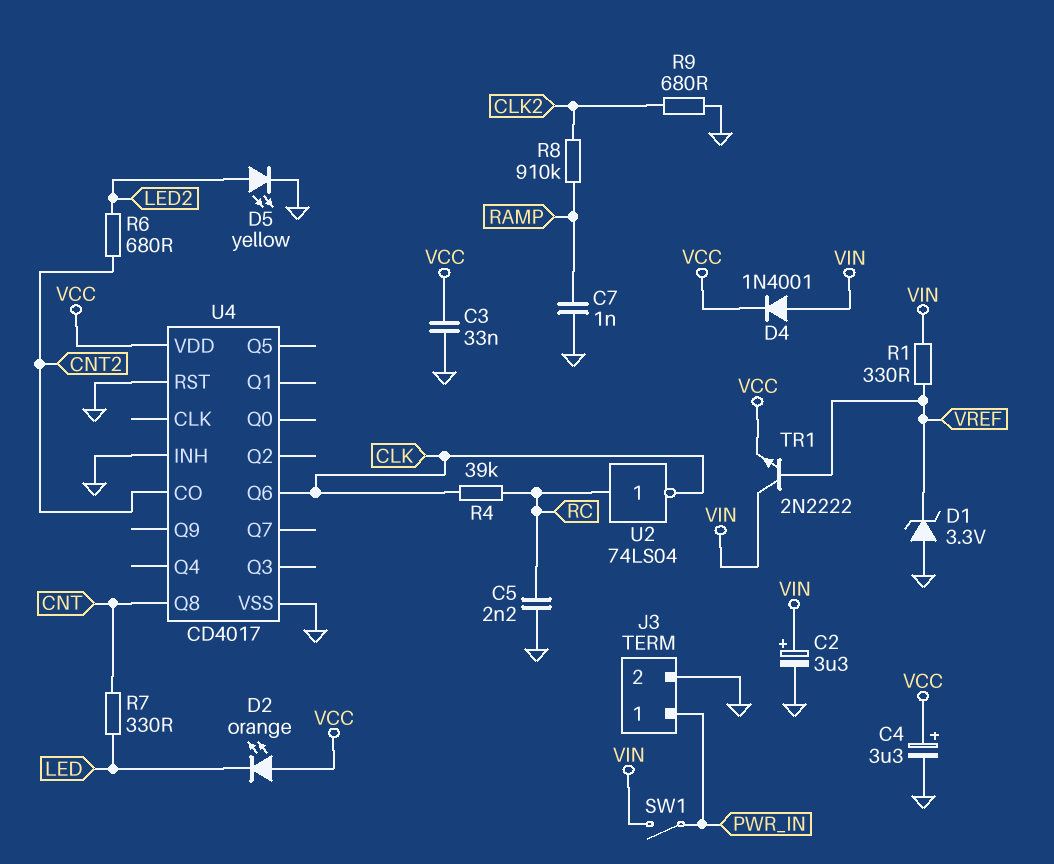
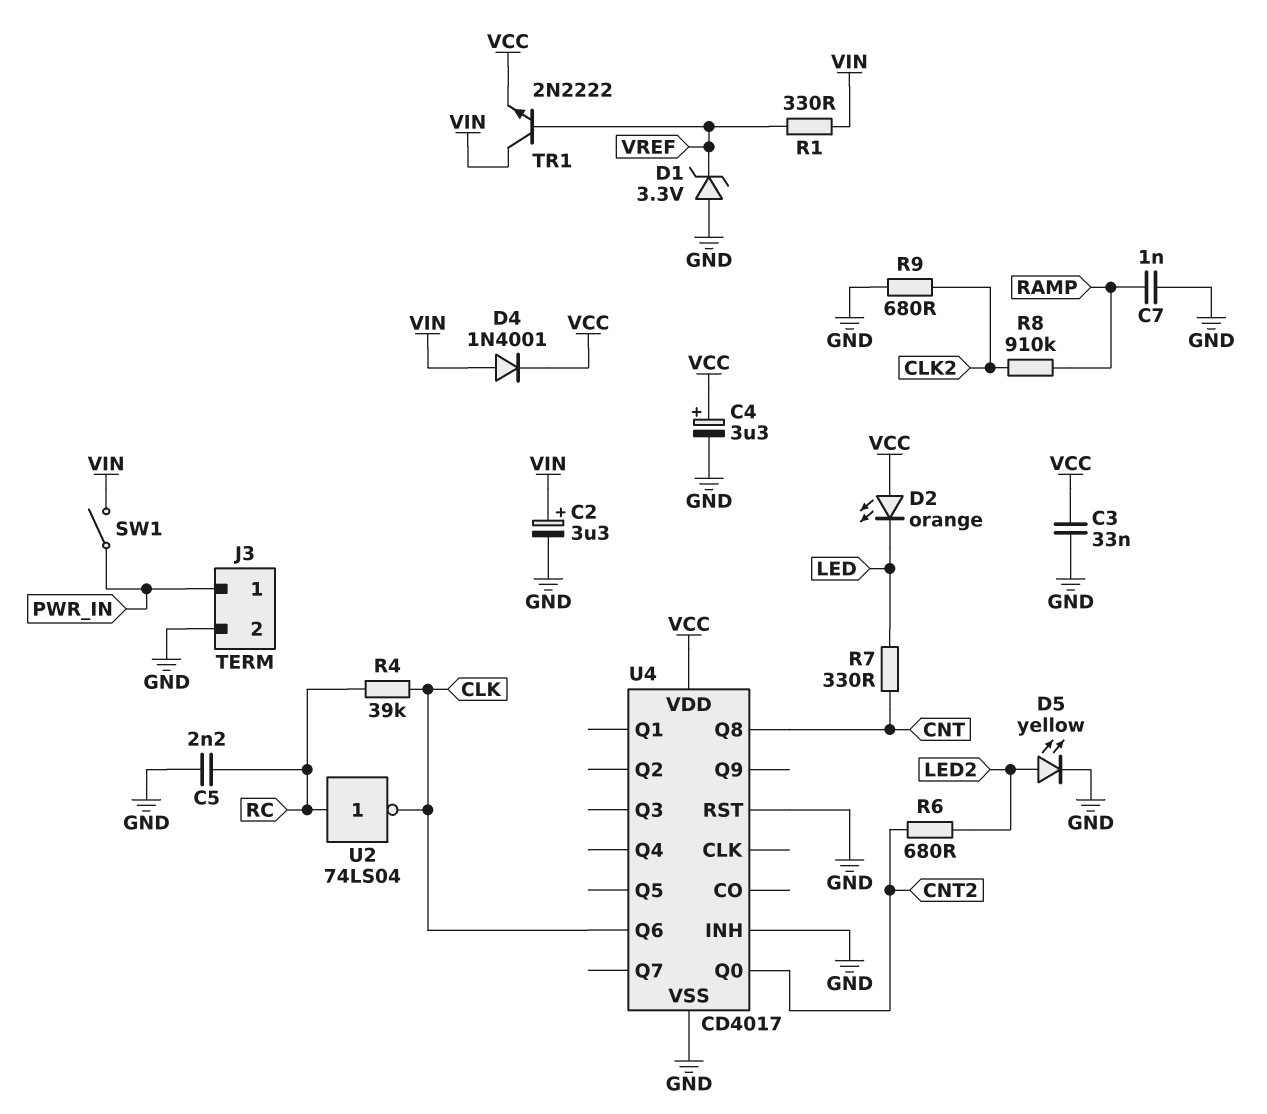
U4 pin CO: CNT2 -> none
U4 pin Q0: none -> CNT2

